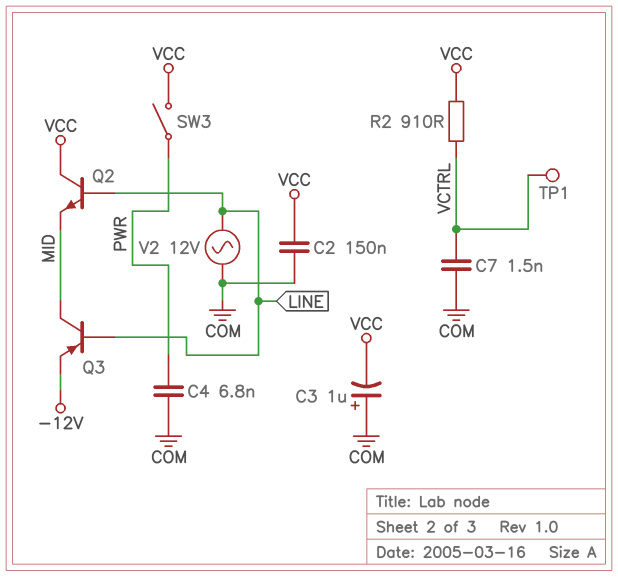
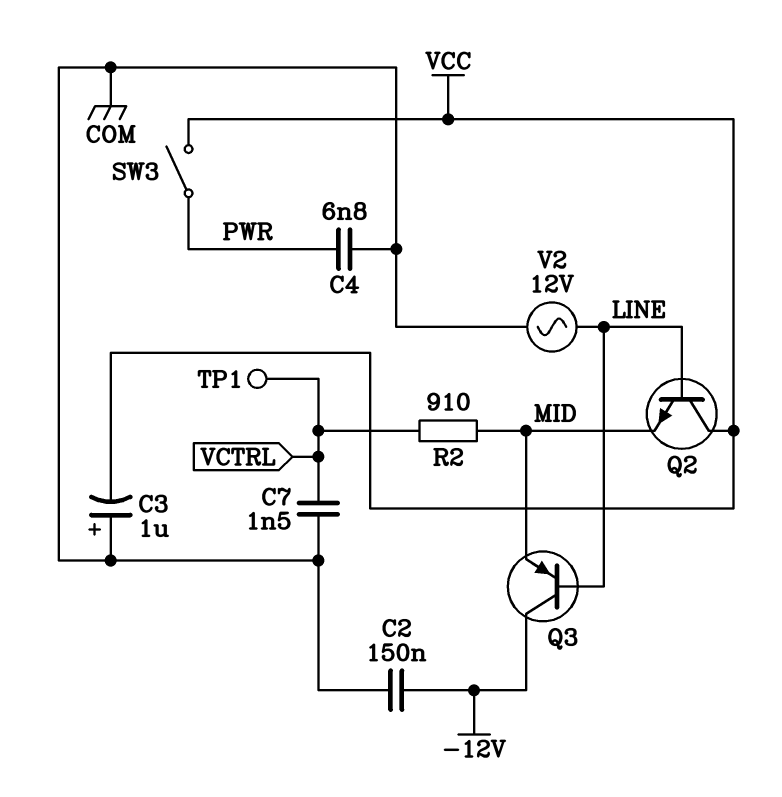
C2: 150nF (COM, VCC) -> 150nF (-12V, COM)
Q3: PNP (B LINE, C MID, E -12V) -> PNP (B LINE, C -12V, E MID)
R2: 910 (VCC, VCTRL) -> 910 (MID, VCTRL)

